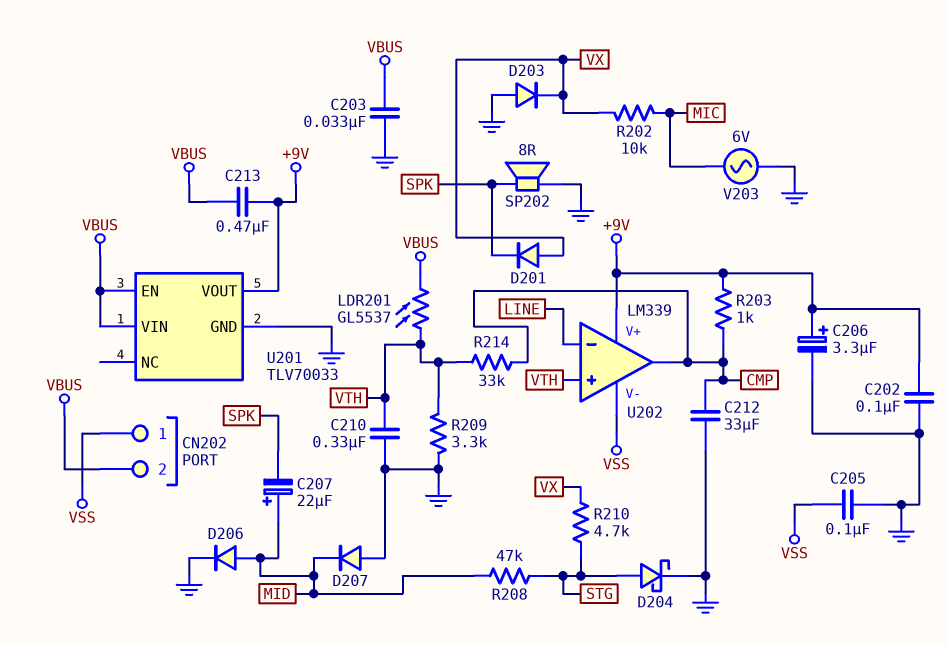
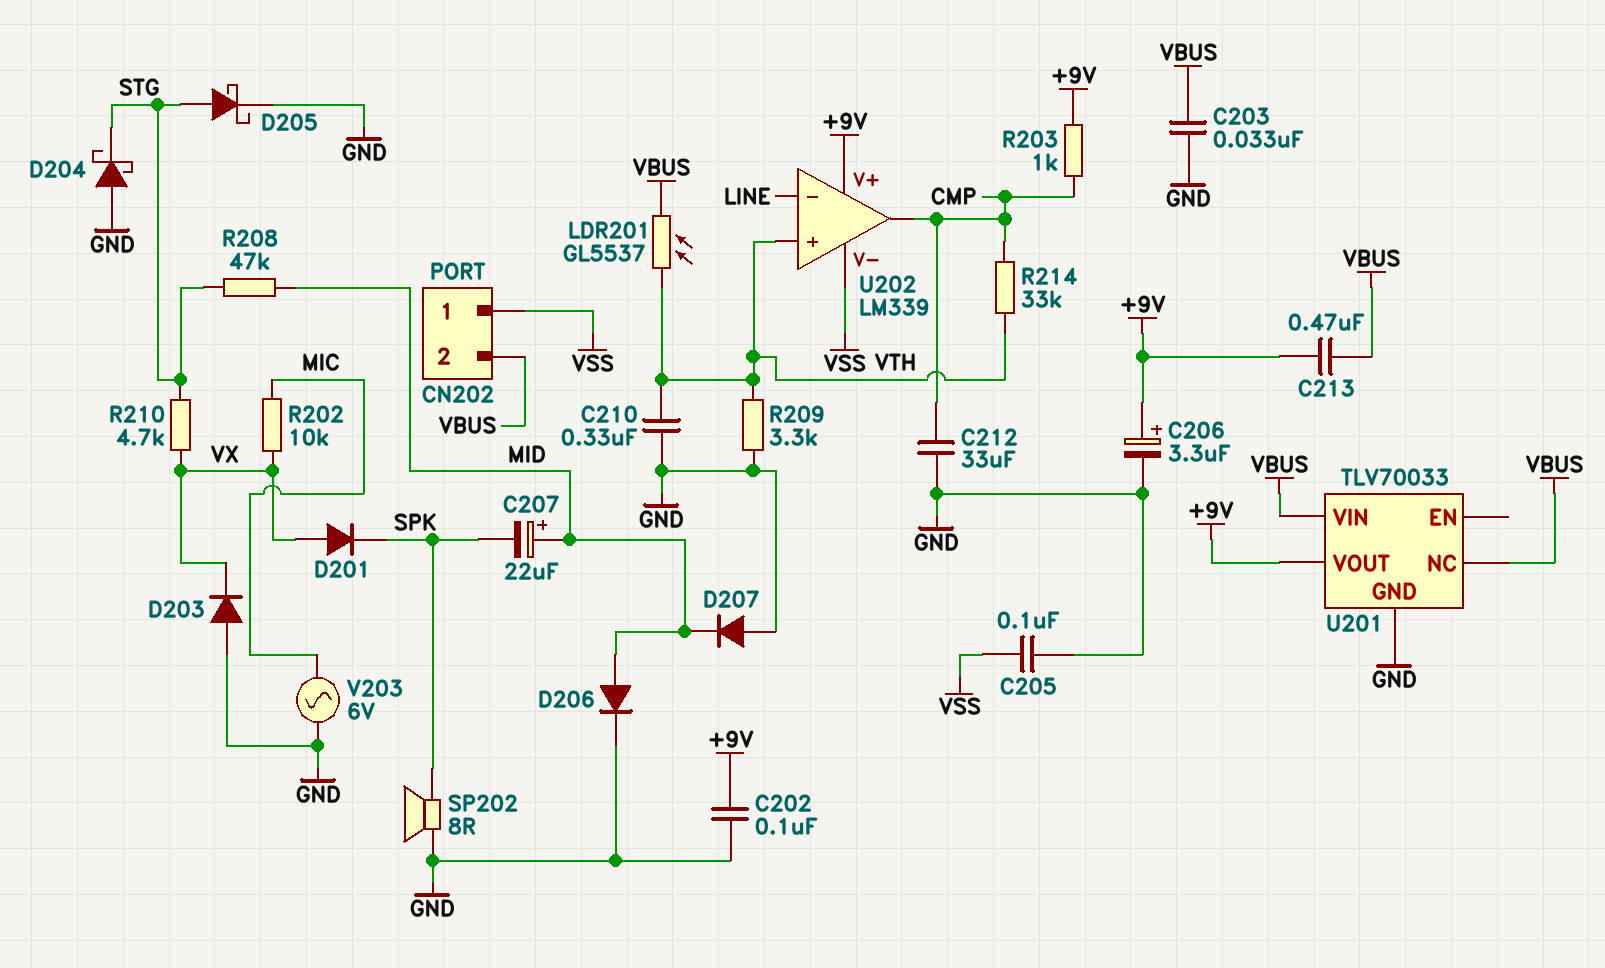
D204: schottky (A STG, K GND) -> schottky (A GND, K STG)
D205: none -> schottky (A STG, K GND)
U201 pin EN: VBUS -> none
U201 pin NC: none -> VBUS

